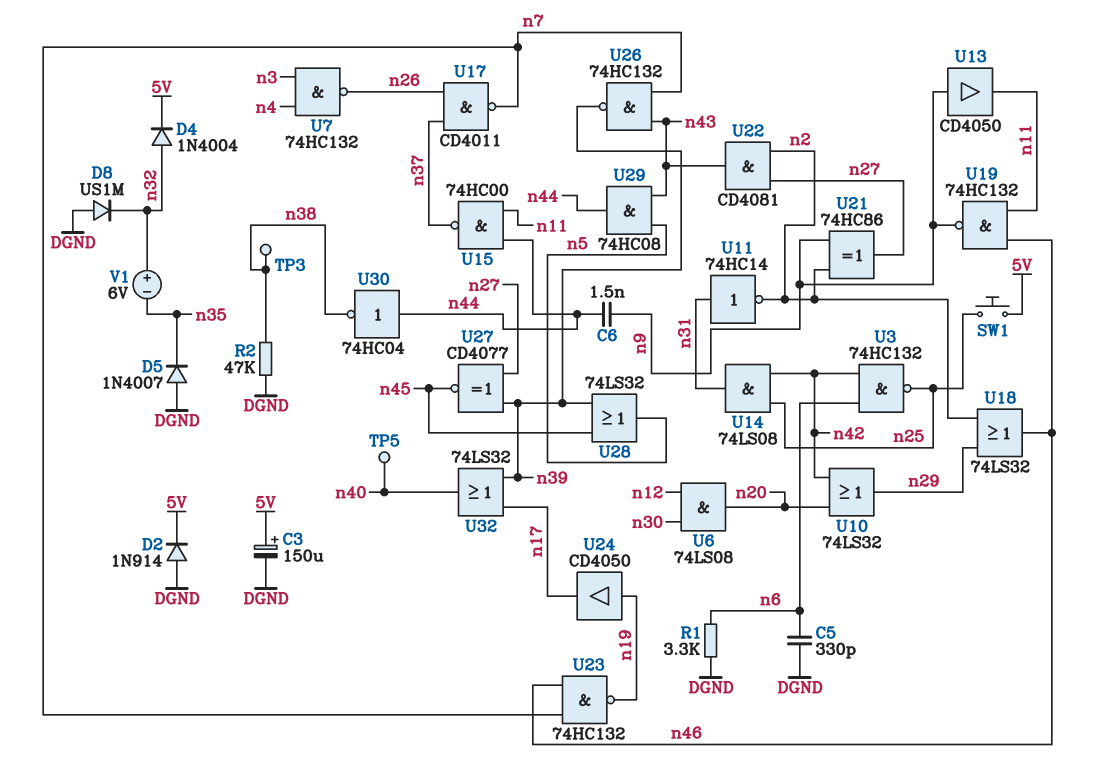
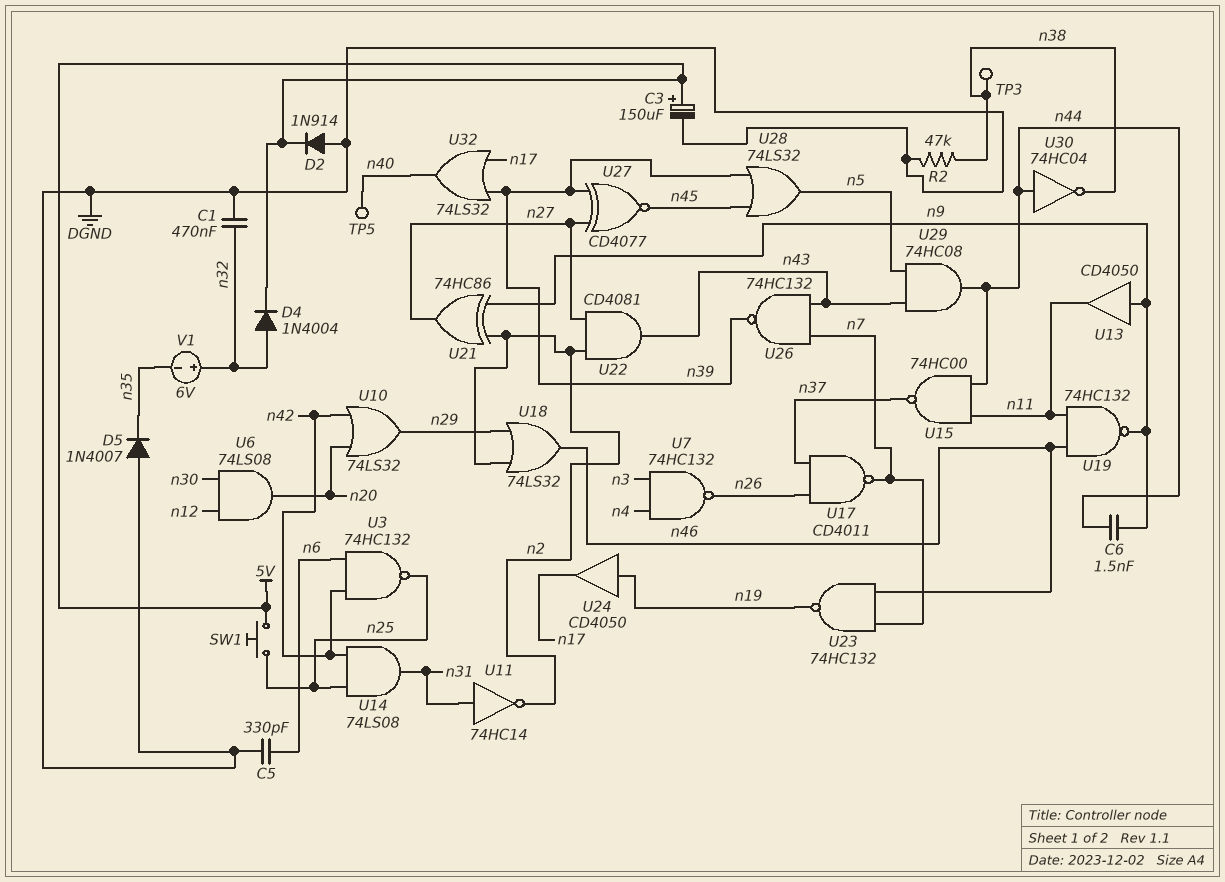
C1: none -> 470nF (DGND, n32)
D8: diode US1M (A DGND, K n32) -> none
R1: 3.3k (DGND, n6) -> none

